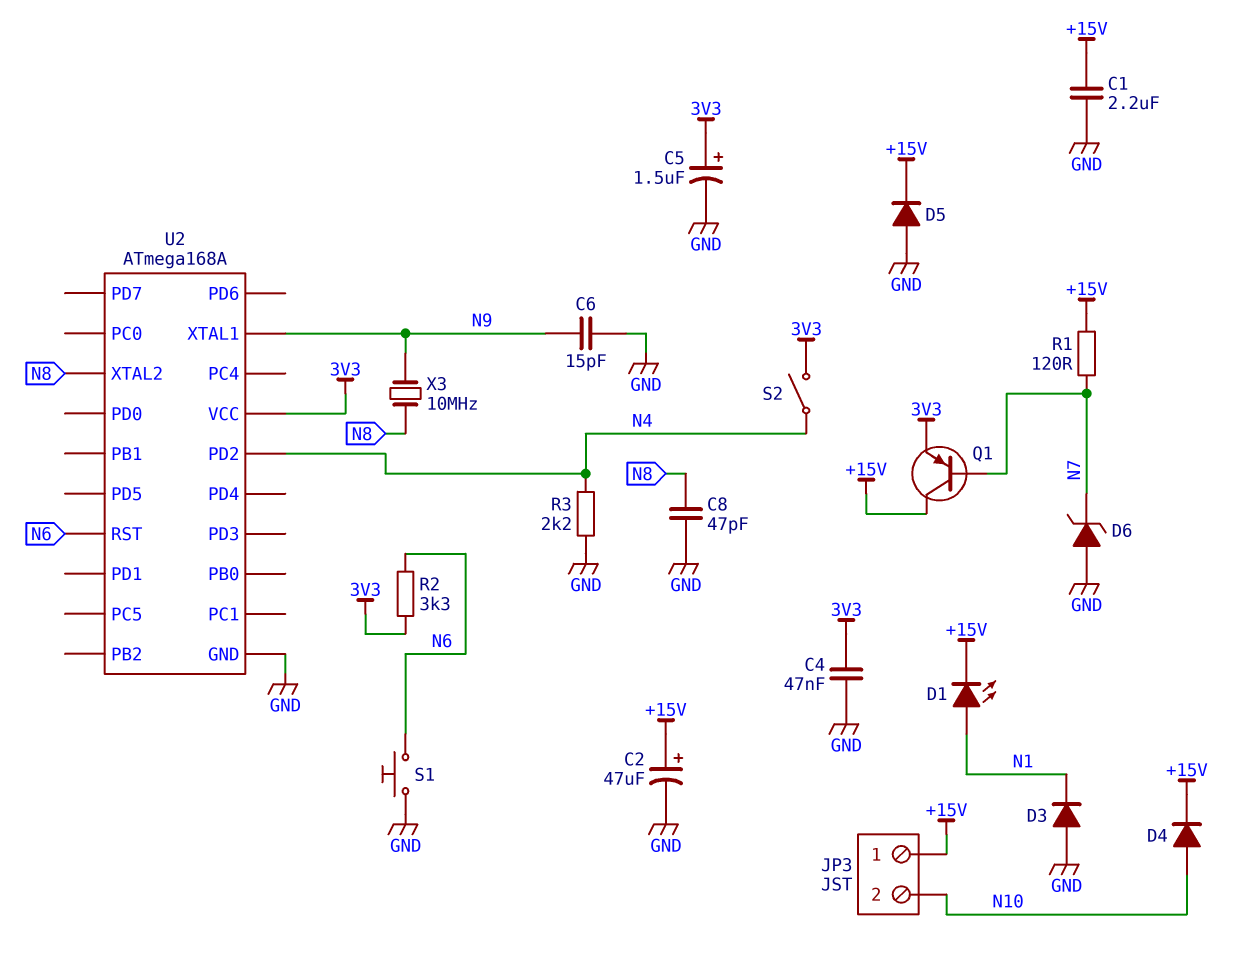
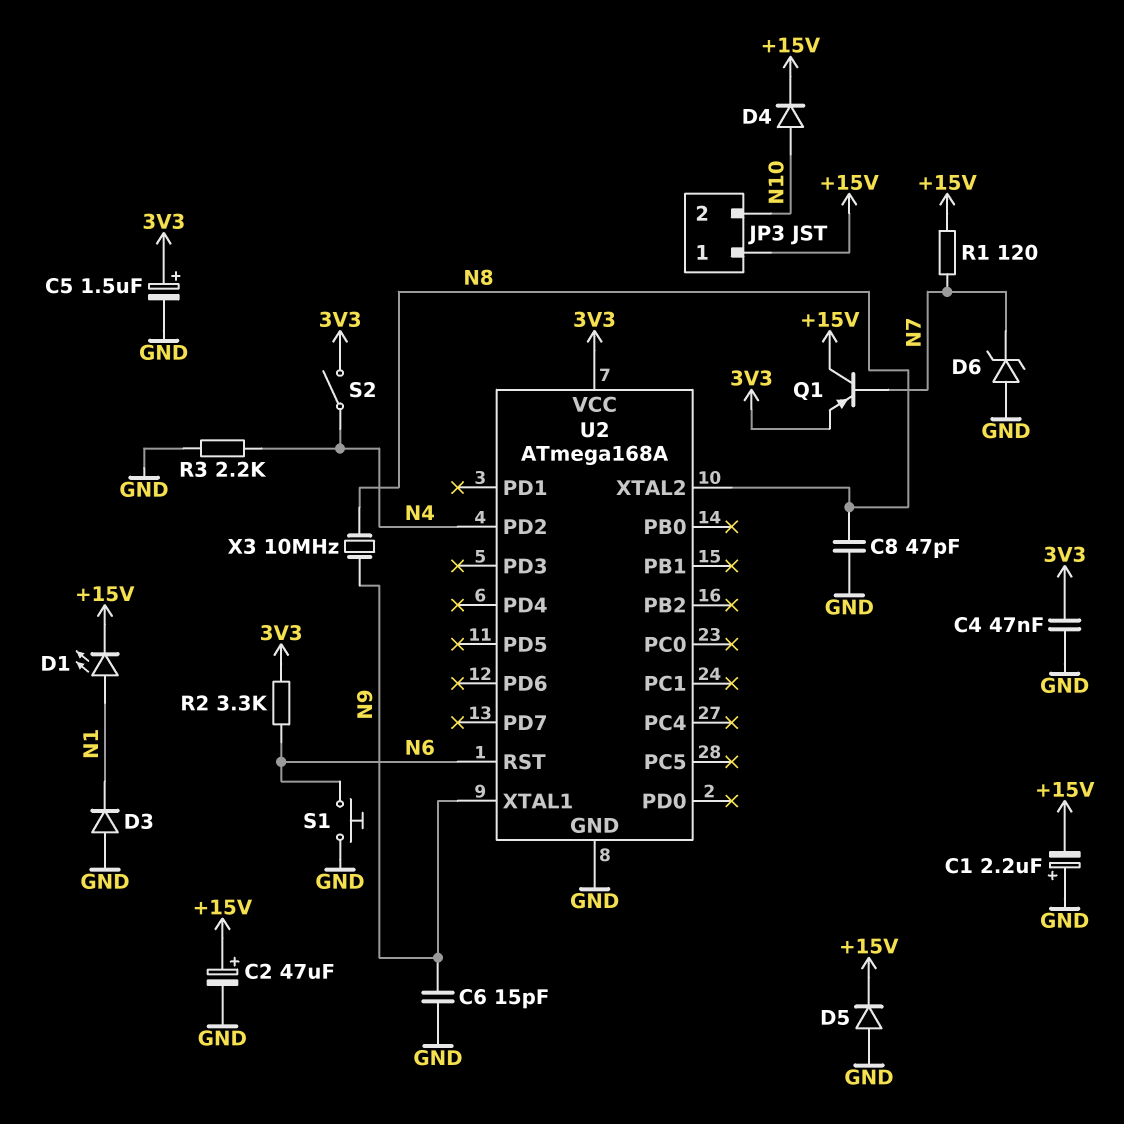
C1: 2.2uF (+15V, GND) -> 2.2uF (plus GND, minus +15V)

